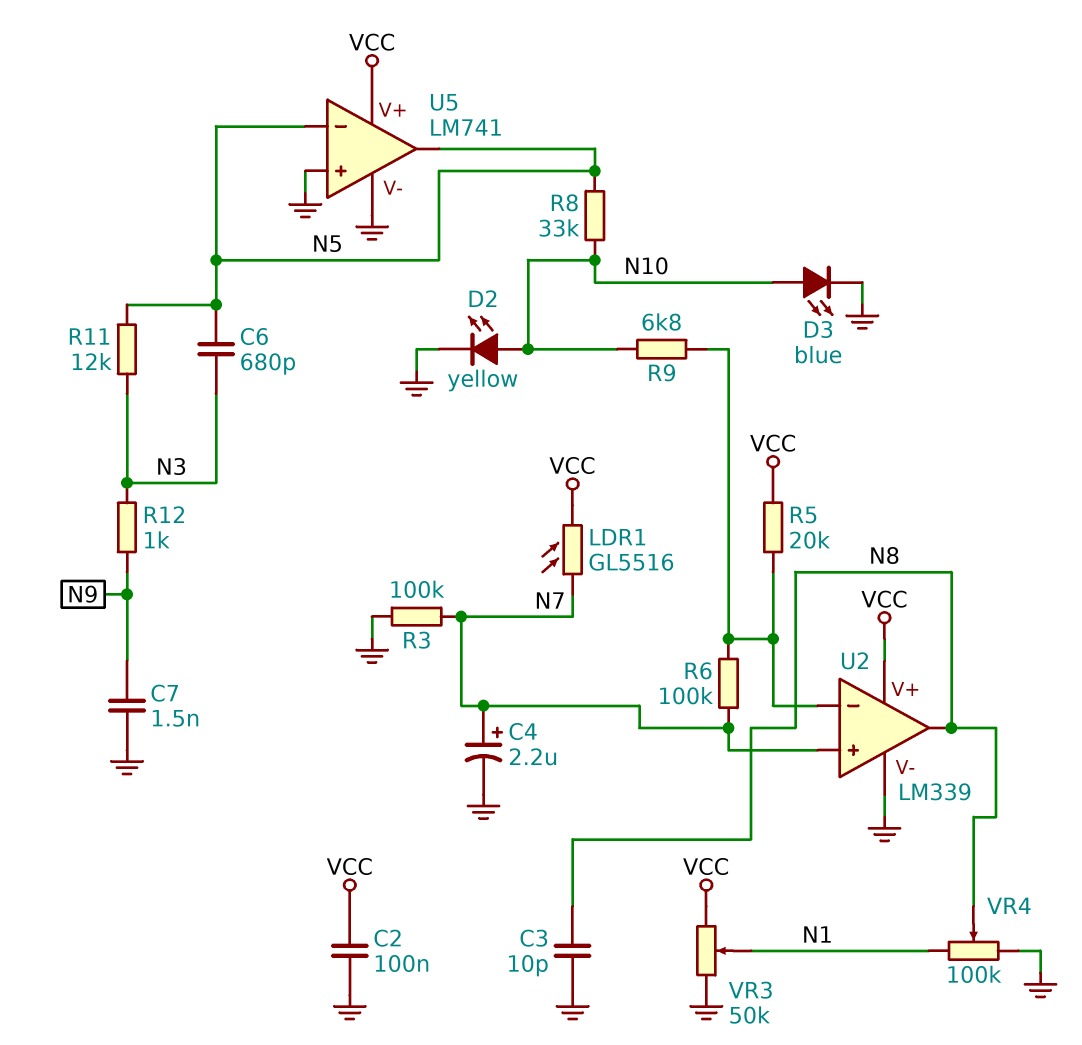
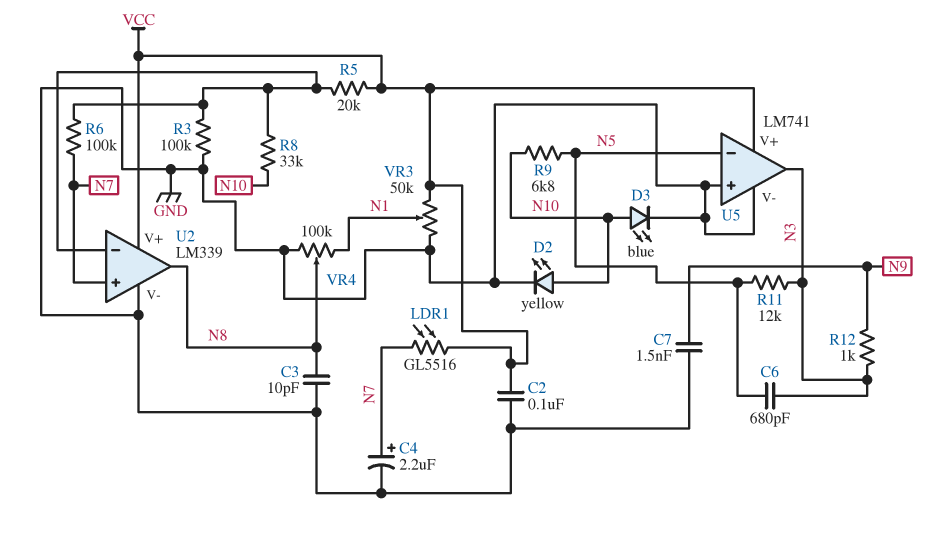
R3: 100k (GND, N7) -> 100k (GND, U2/in-)
R8: 33k (N5, N10) -> 33k (N10, U2/in-)
R9: 6.8k (N10, U2/in-) -> 6.8k (N5, N10)
U5 pin out: N5 -> N3

